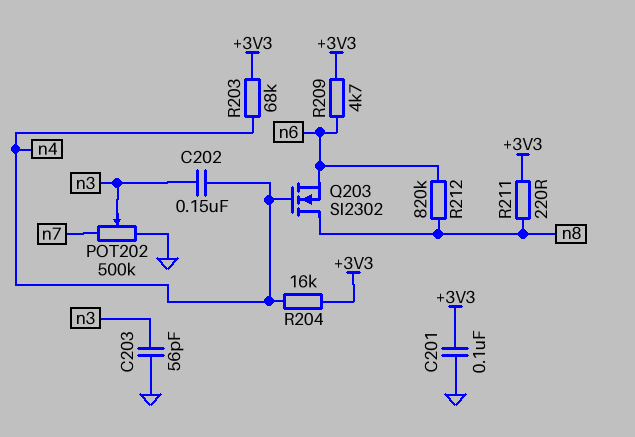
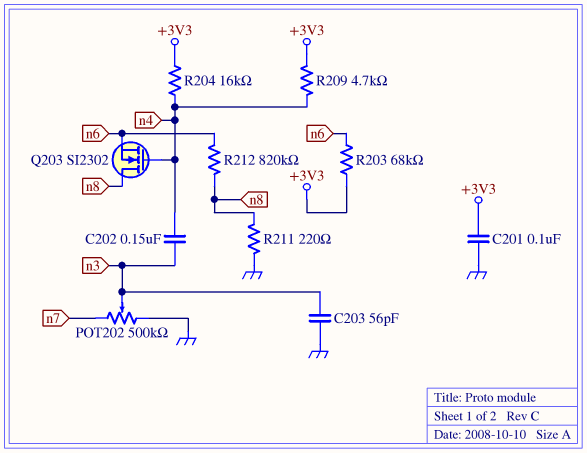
R203: 68k (+3V3, n4) -> 68k (+3V3, n6)
R209: 4.7k (+3V3, n6) -> 4.7k (+3V3, n4)
R211: 220 (+3V3, n8) -> 220 (GND, n8)

